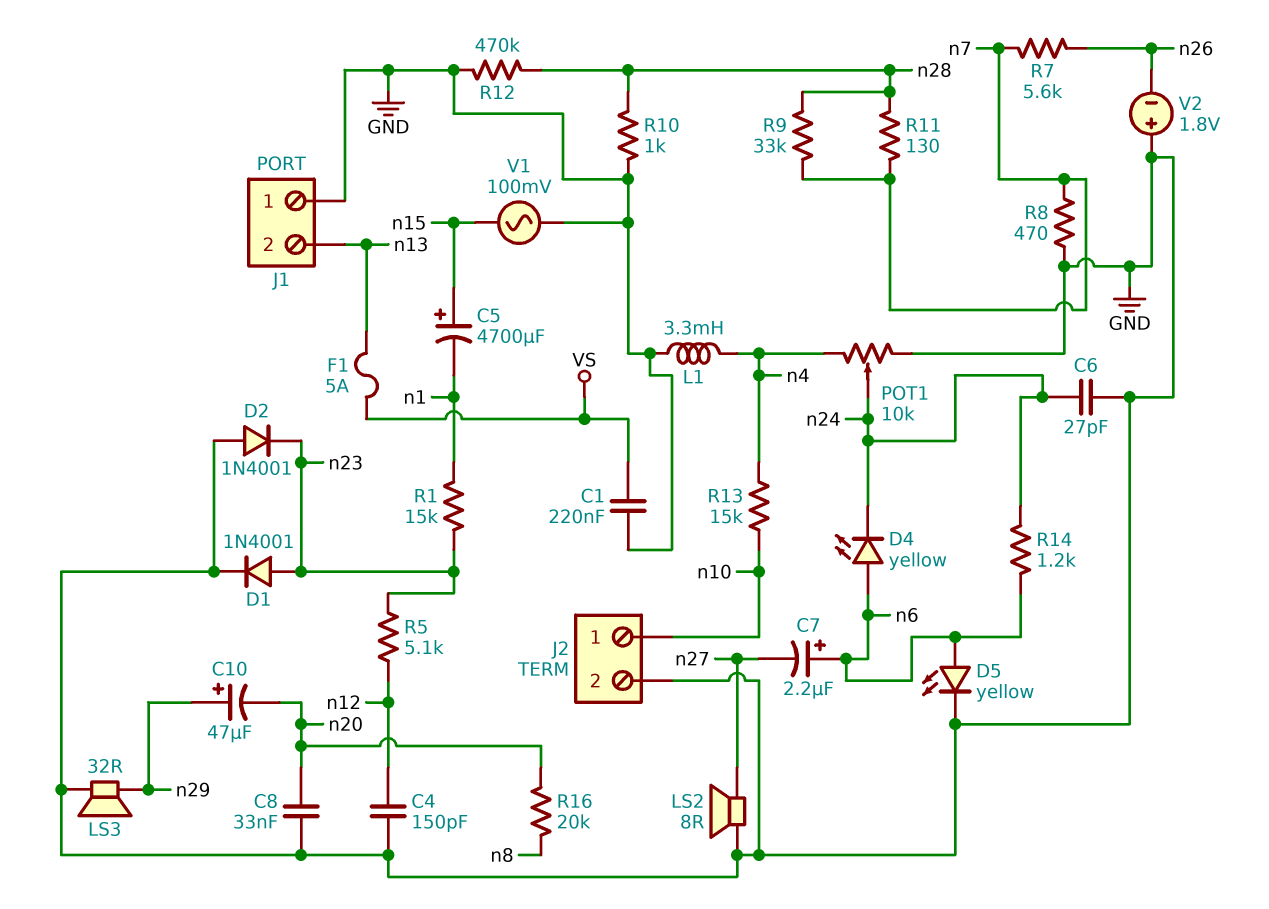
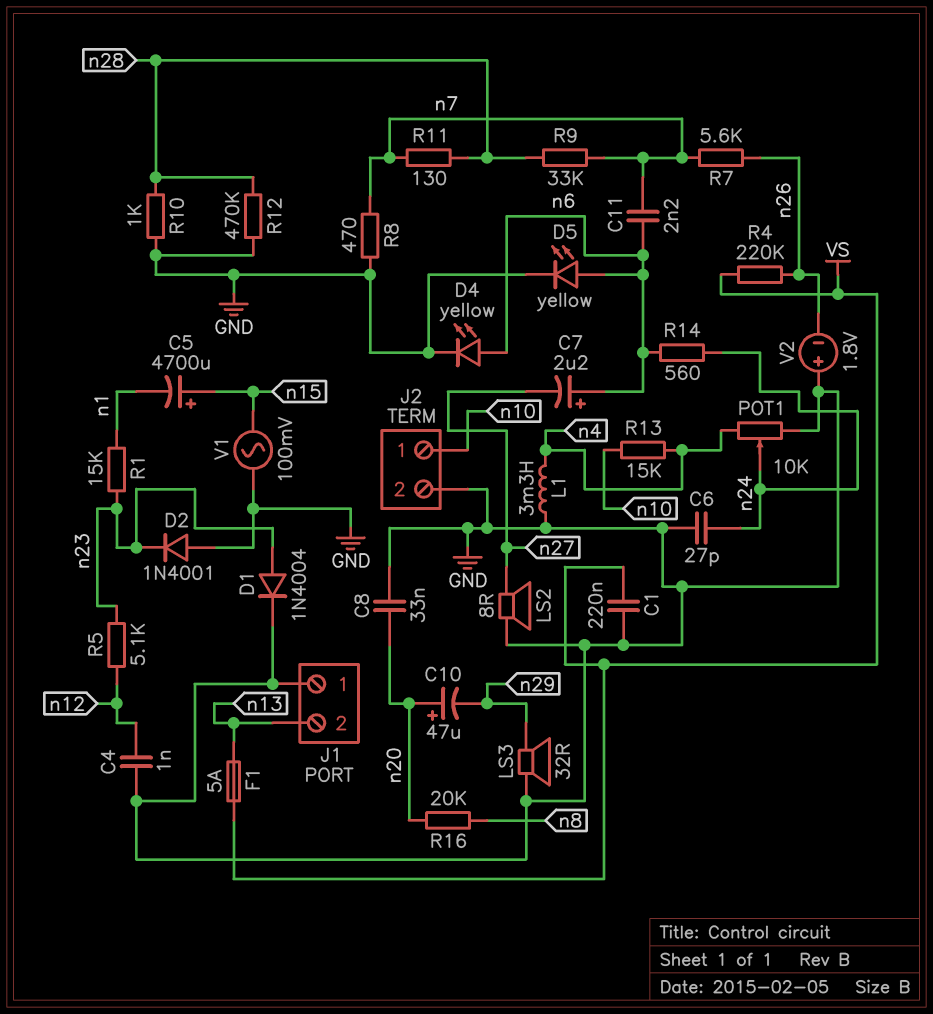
C4: 150pF (GND, n12) -> 1nF (GND, n12)
C10: 47uF (plus n29, minus n20) -> 47uF (plus n20, minus n29)
C11: none -> 2.2nF (n6, n7)
D1: diode 1N4001 (A n23, K GND) -> diode 1N4004 (A n23, K GND)
D4: LED yellow (A n6, K n24) -> LED yellow (A n6, K GND)
R4: none -> 220k (VS, n26)
R14: 1.2k (n6, n24) -> 560 (n6, n24)

